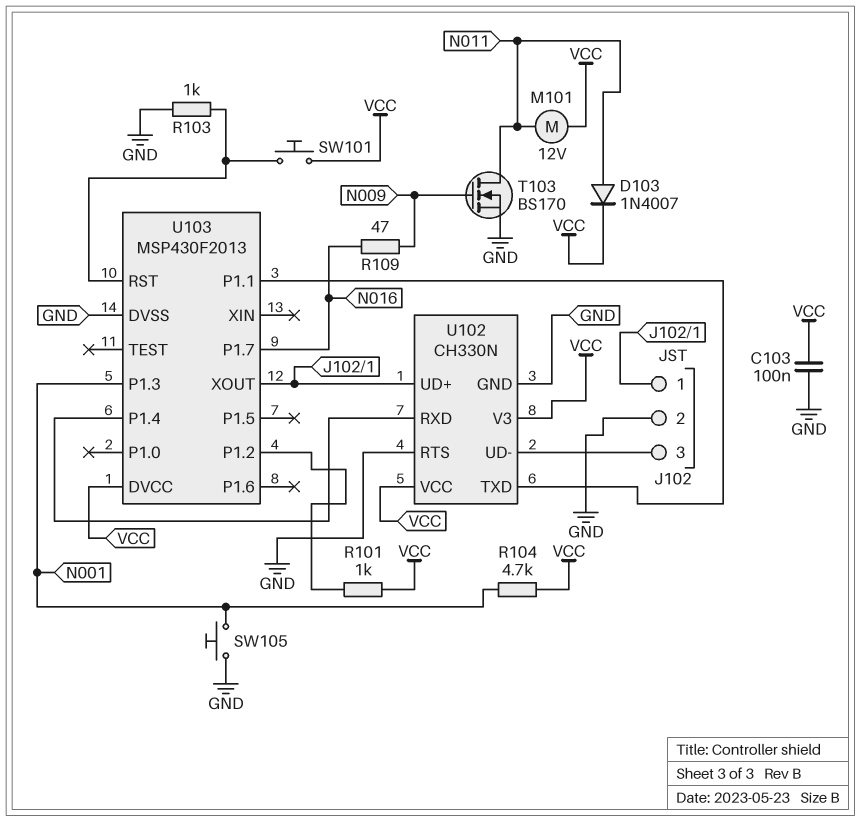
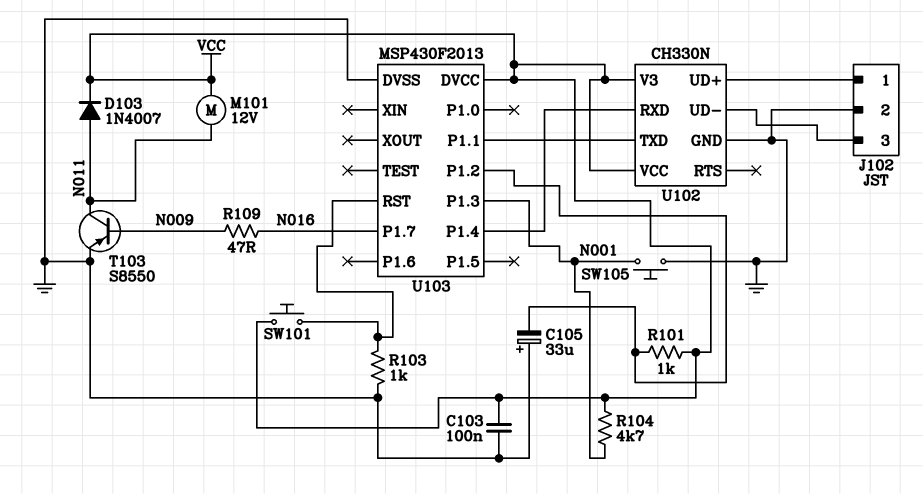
C105: none -> 33uF (plus GND, minus U103/P1.2)
T103: NMOS BS170 (G N009, D N011, S GND) -> PNP S8550 (B N009, C N011, E GND)
U102 pin RTS: GND -> none
U103 pin XOUT: J102/1 -> none

